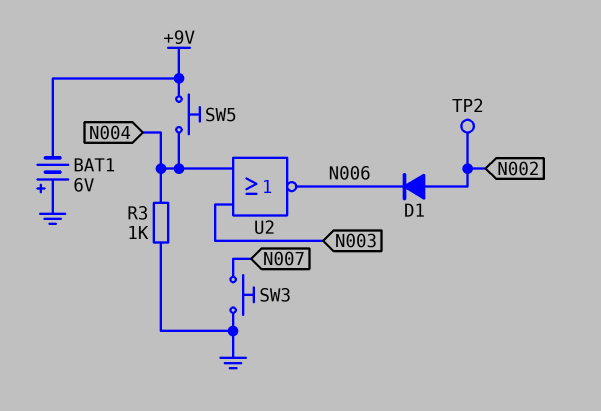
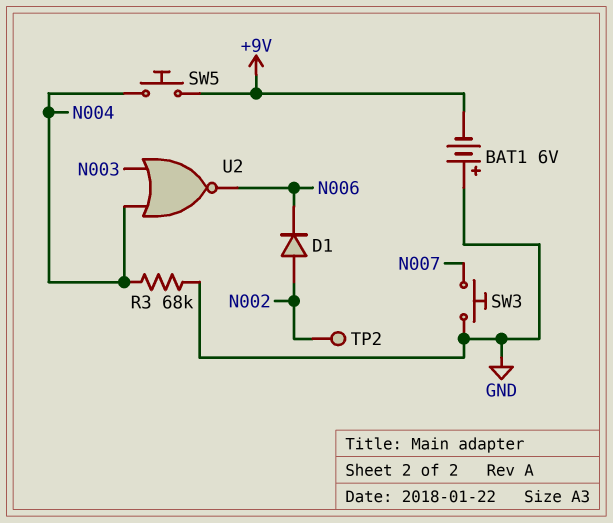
R3: 1k (GND, N004) -> 68k (GND, N004)

